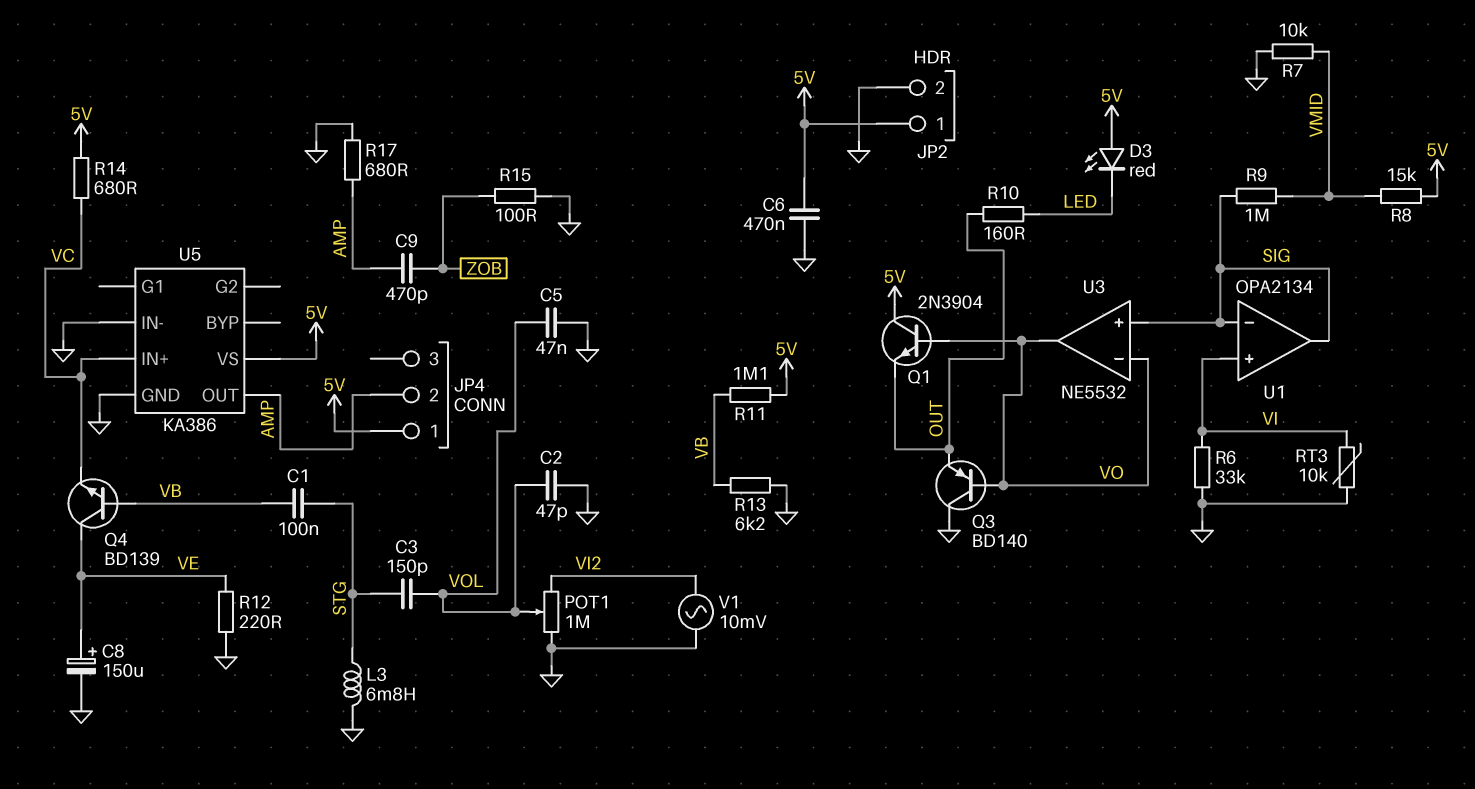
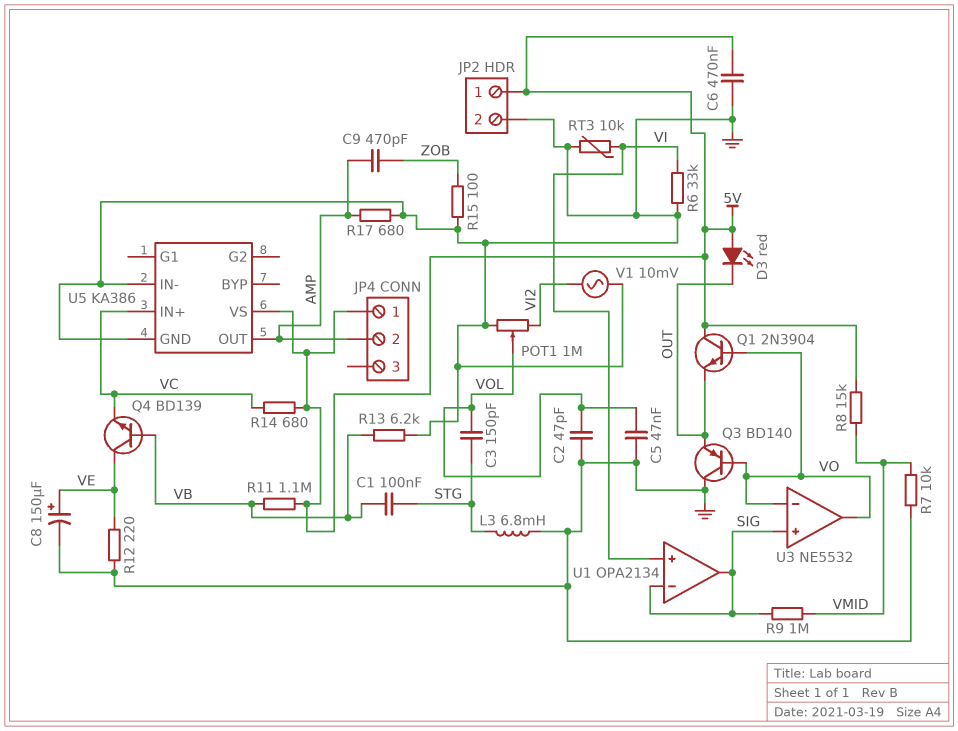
D3: LED red (A 5V, K LED) -> LED red (A 5V, K OUT)
R10: 160 (LED, OUT) -> none

